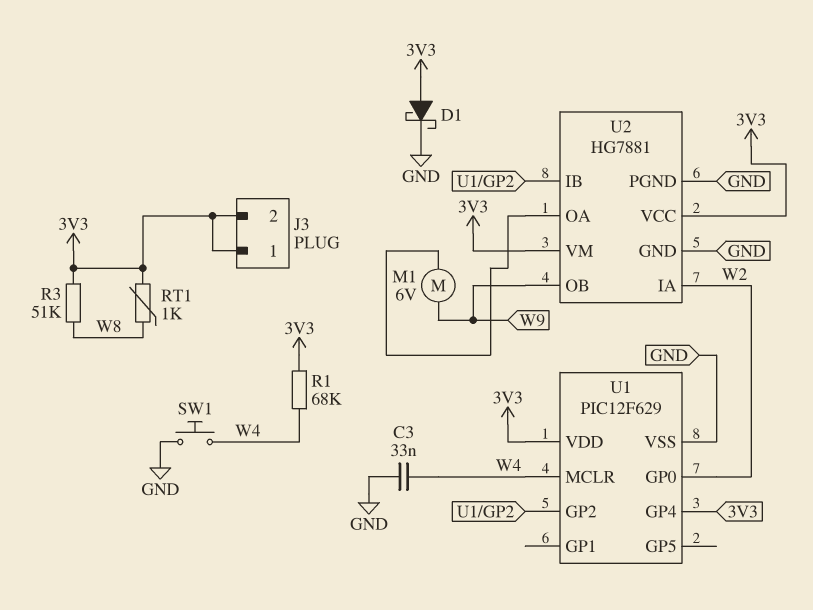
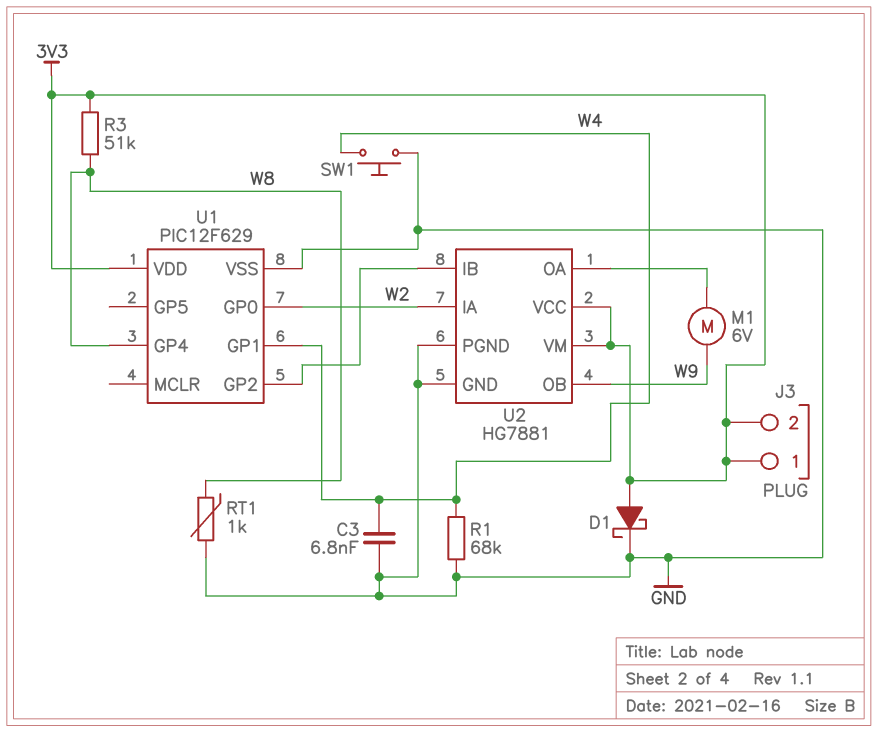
C3: 33nF (GND, W4) -> 6.8nF (GND, W4)
R1: 68k (3V3, W4) -> 68k (GND, W4)
RT1: 1k (3V3, W8) -> 1k (GND, W8)
U1 pin GP1: none -> W4
U1 pin GP4: 3V3 -> W8
U1 pin MCLR: W4 -> none

